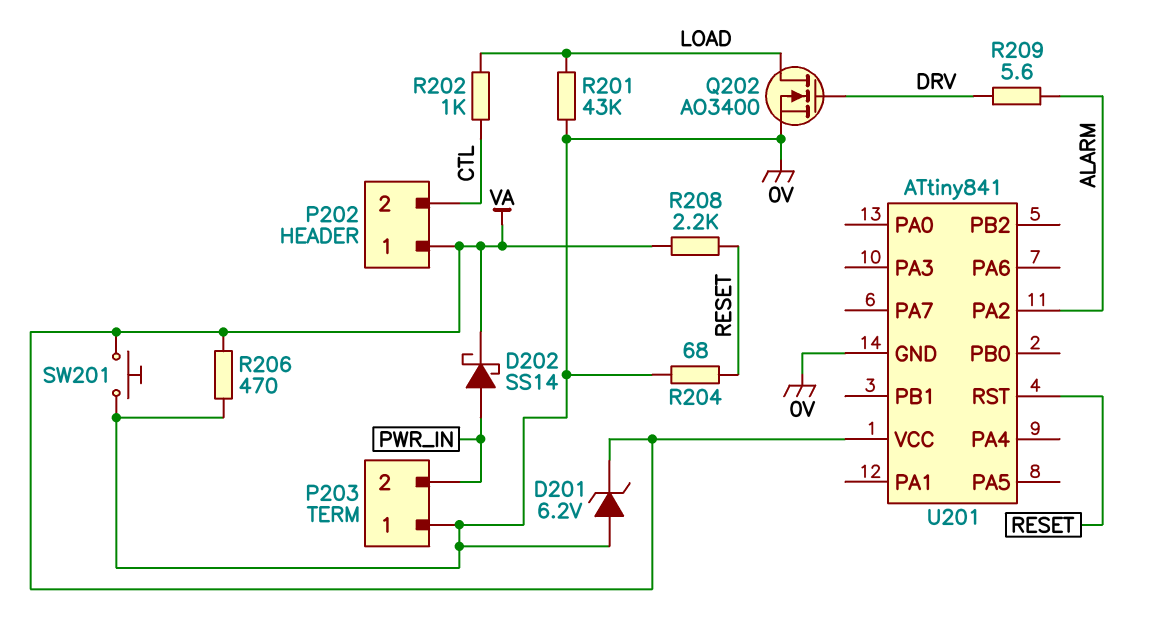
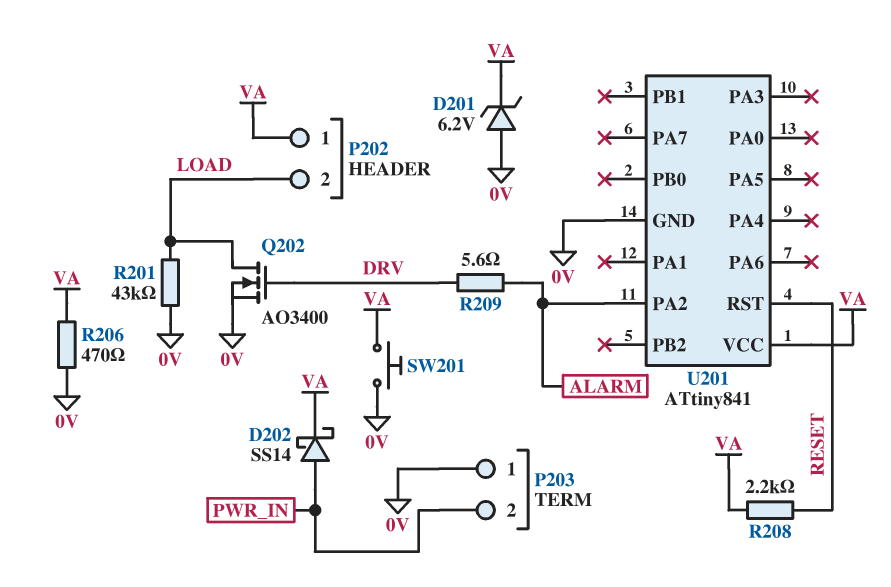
P202 pin 2: CTL -> LOAD
R202: 1k (CTL, LOAD) -> none
R204: 68 (0V, RESET) -> none

